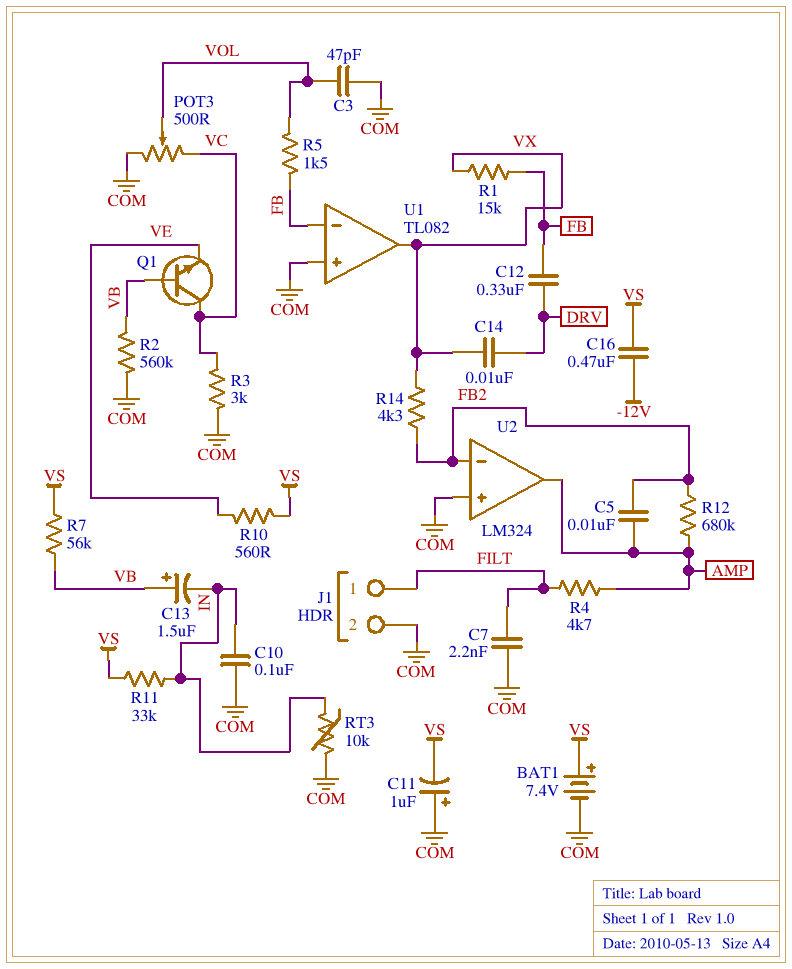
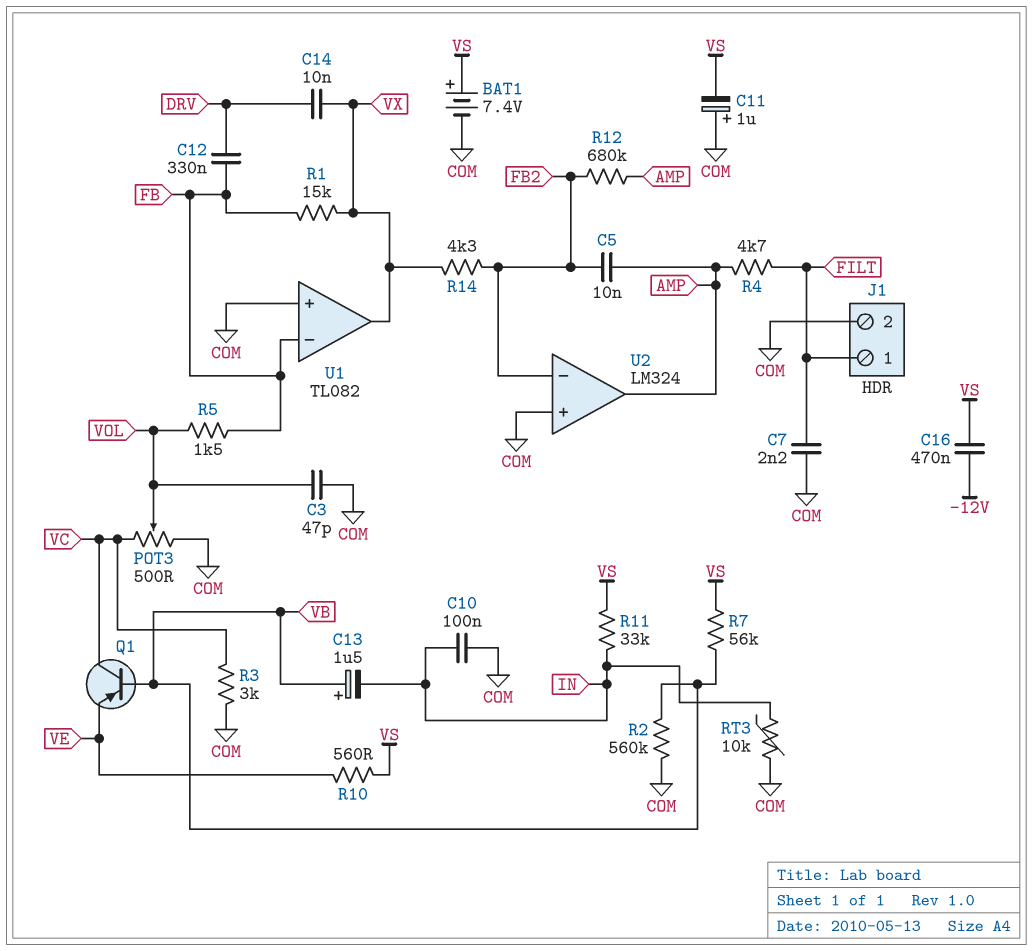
Q1: NPN (B VB, C VC, E VE) -> PNP (B VB, C VC, E VE)

